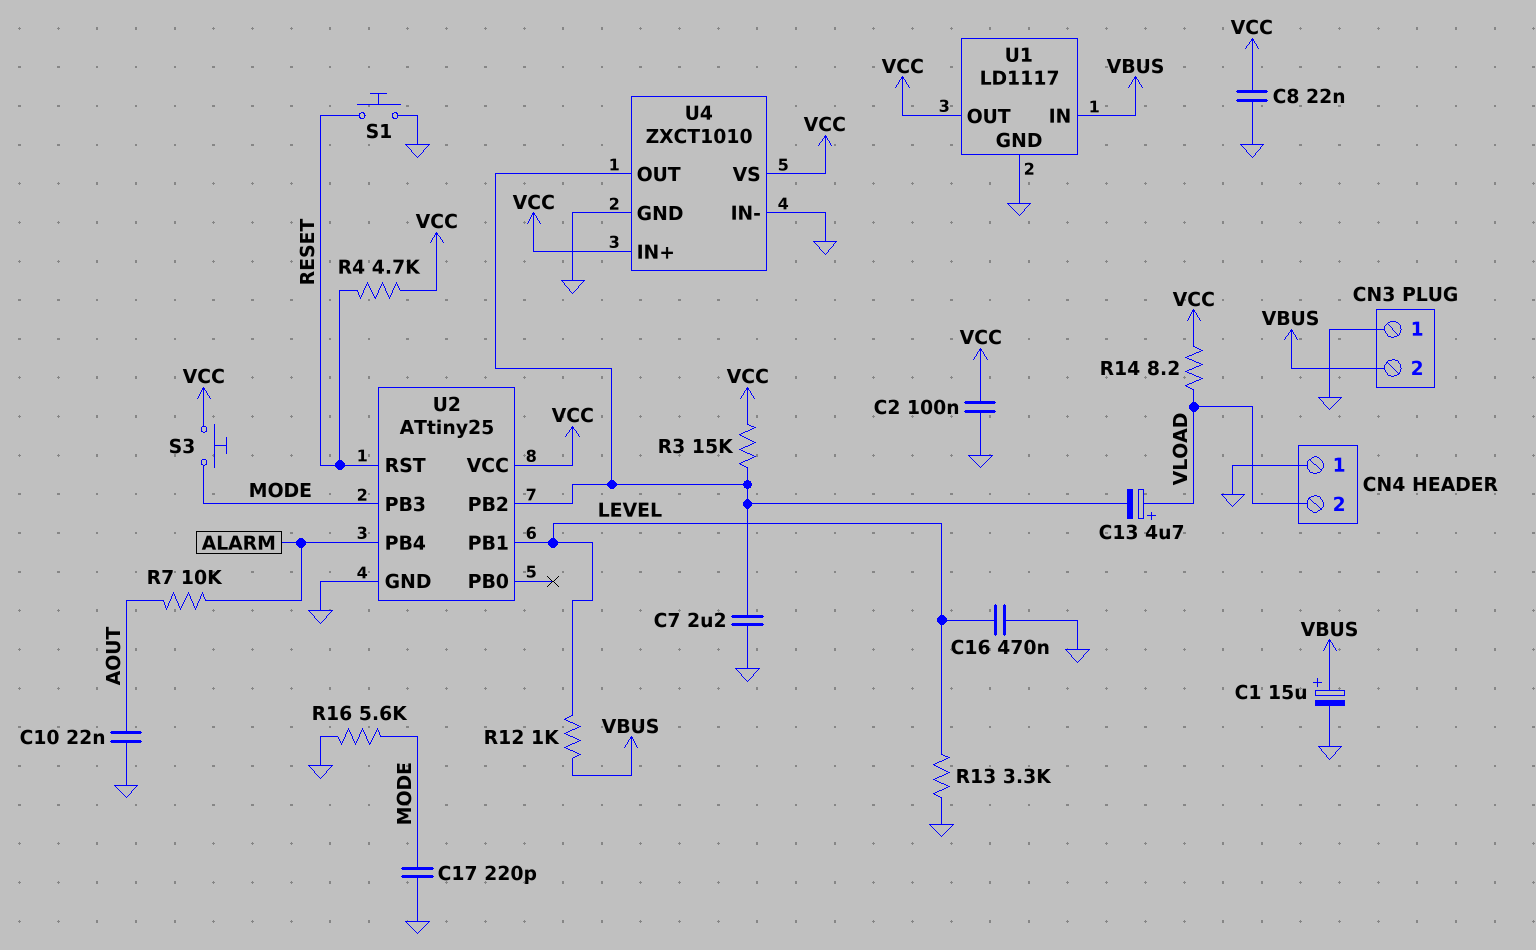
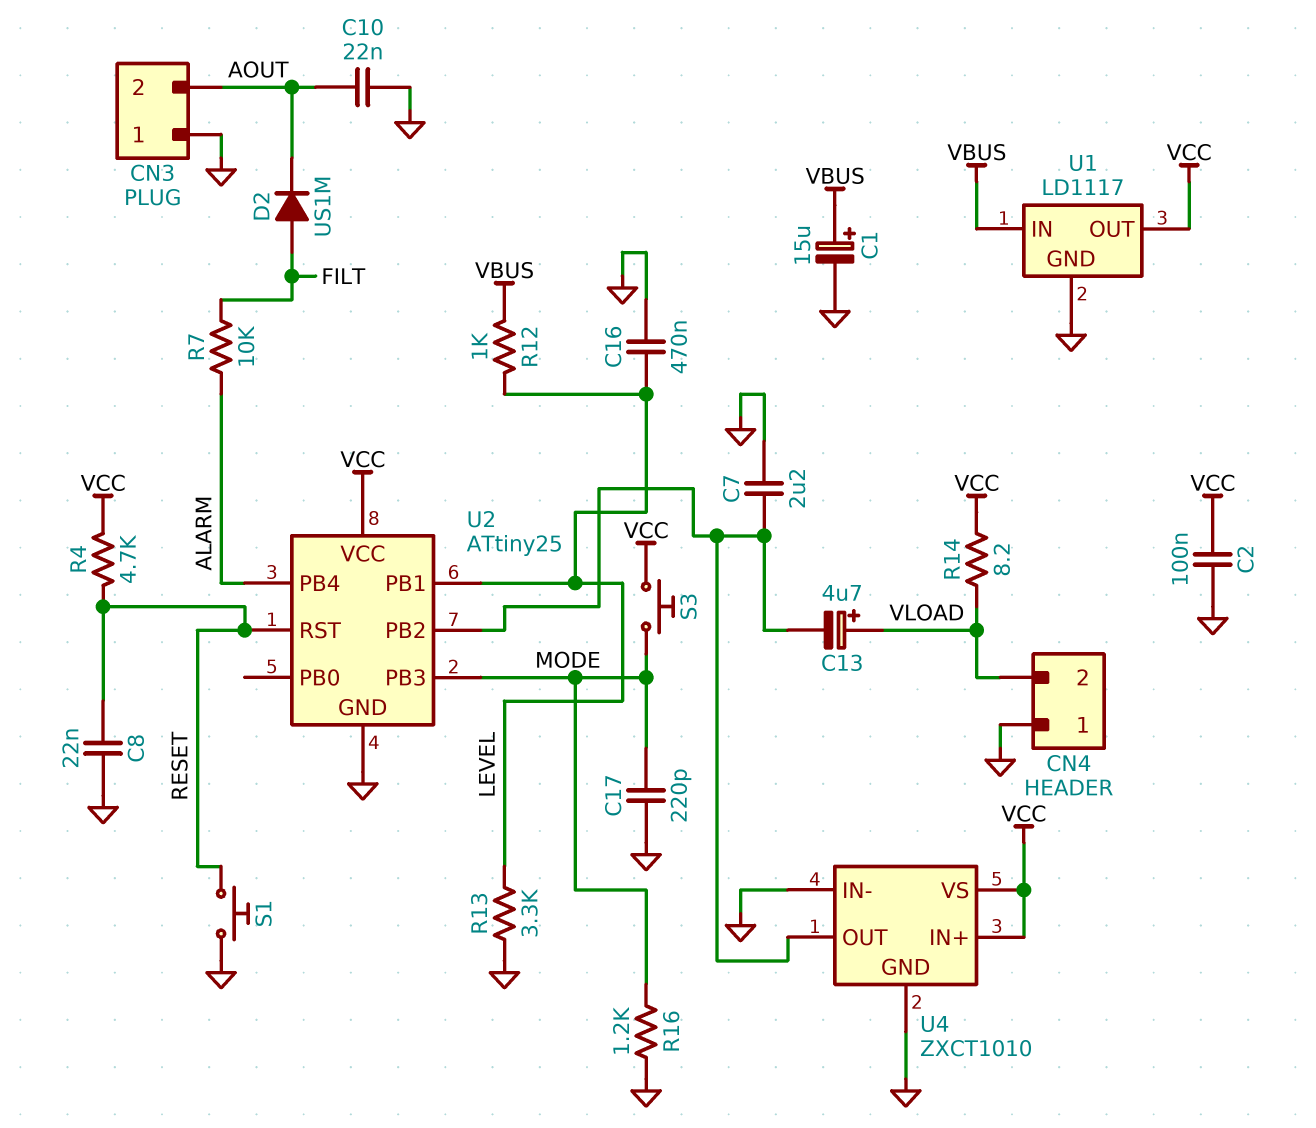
C8: 22nF (GND, VCC) -> 22nF (GND, RESET)
CN3 pin 2: VBUS -> AOUT
D2: none -> diode US1M (A FILT, K AOUT)
R3: 15k (U2/PB2, VCC) -> none
R7: 10k (ALARM, AOUT) -> 10k (ALARM, FILT)
R16: 5.6k (GND, MODE) -> 1.2k (GND, MODE)

